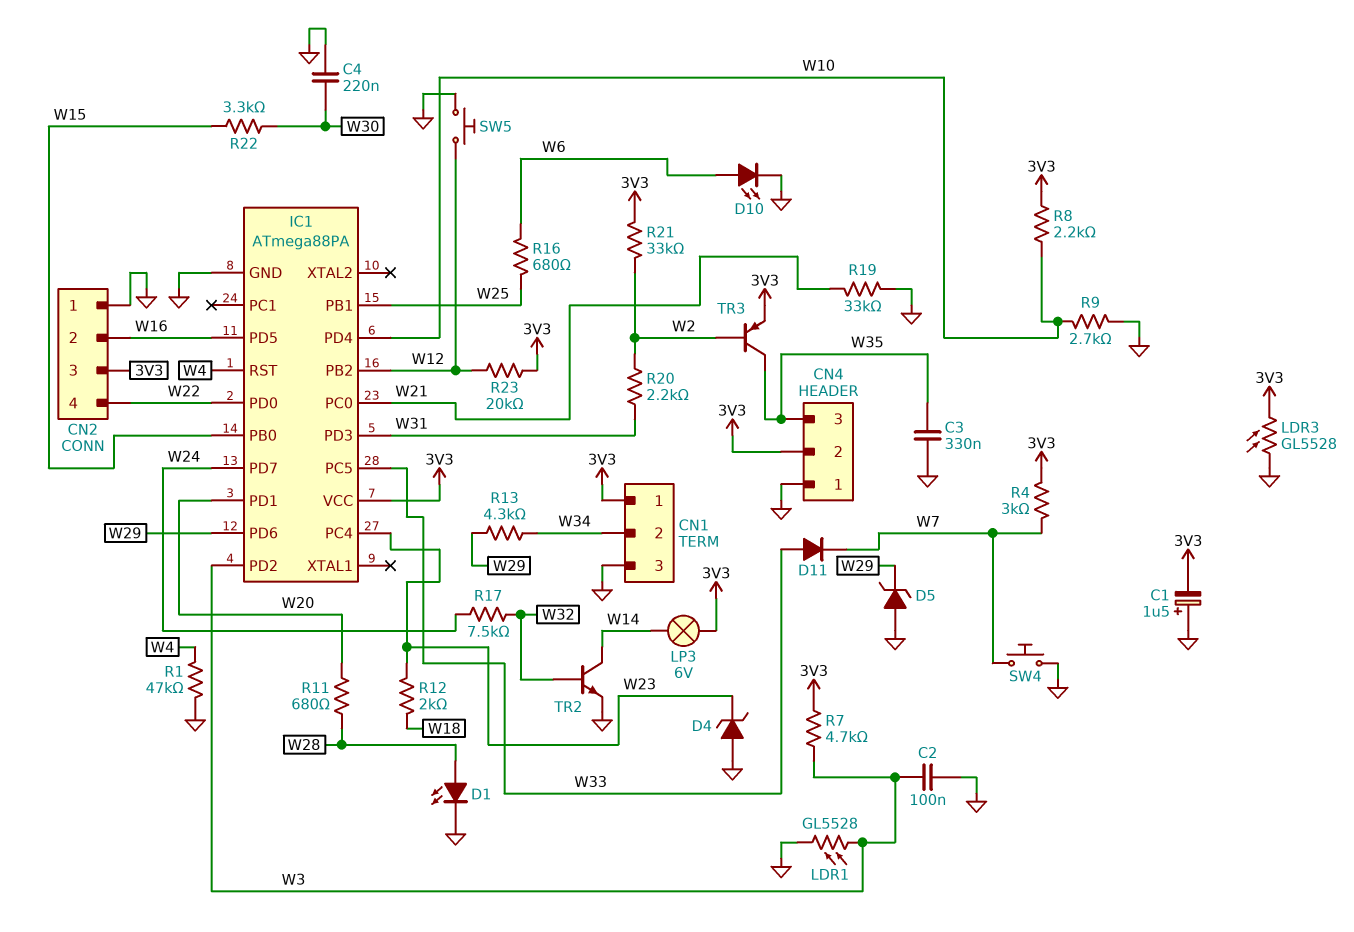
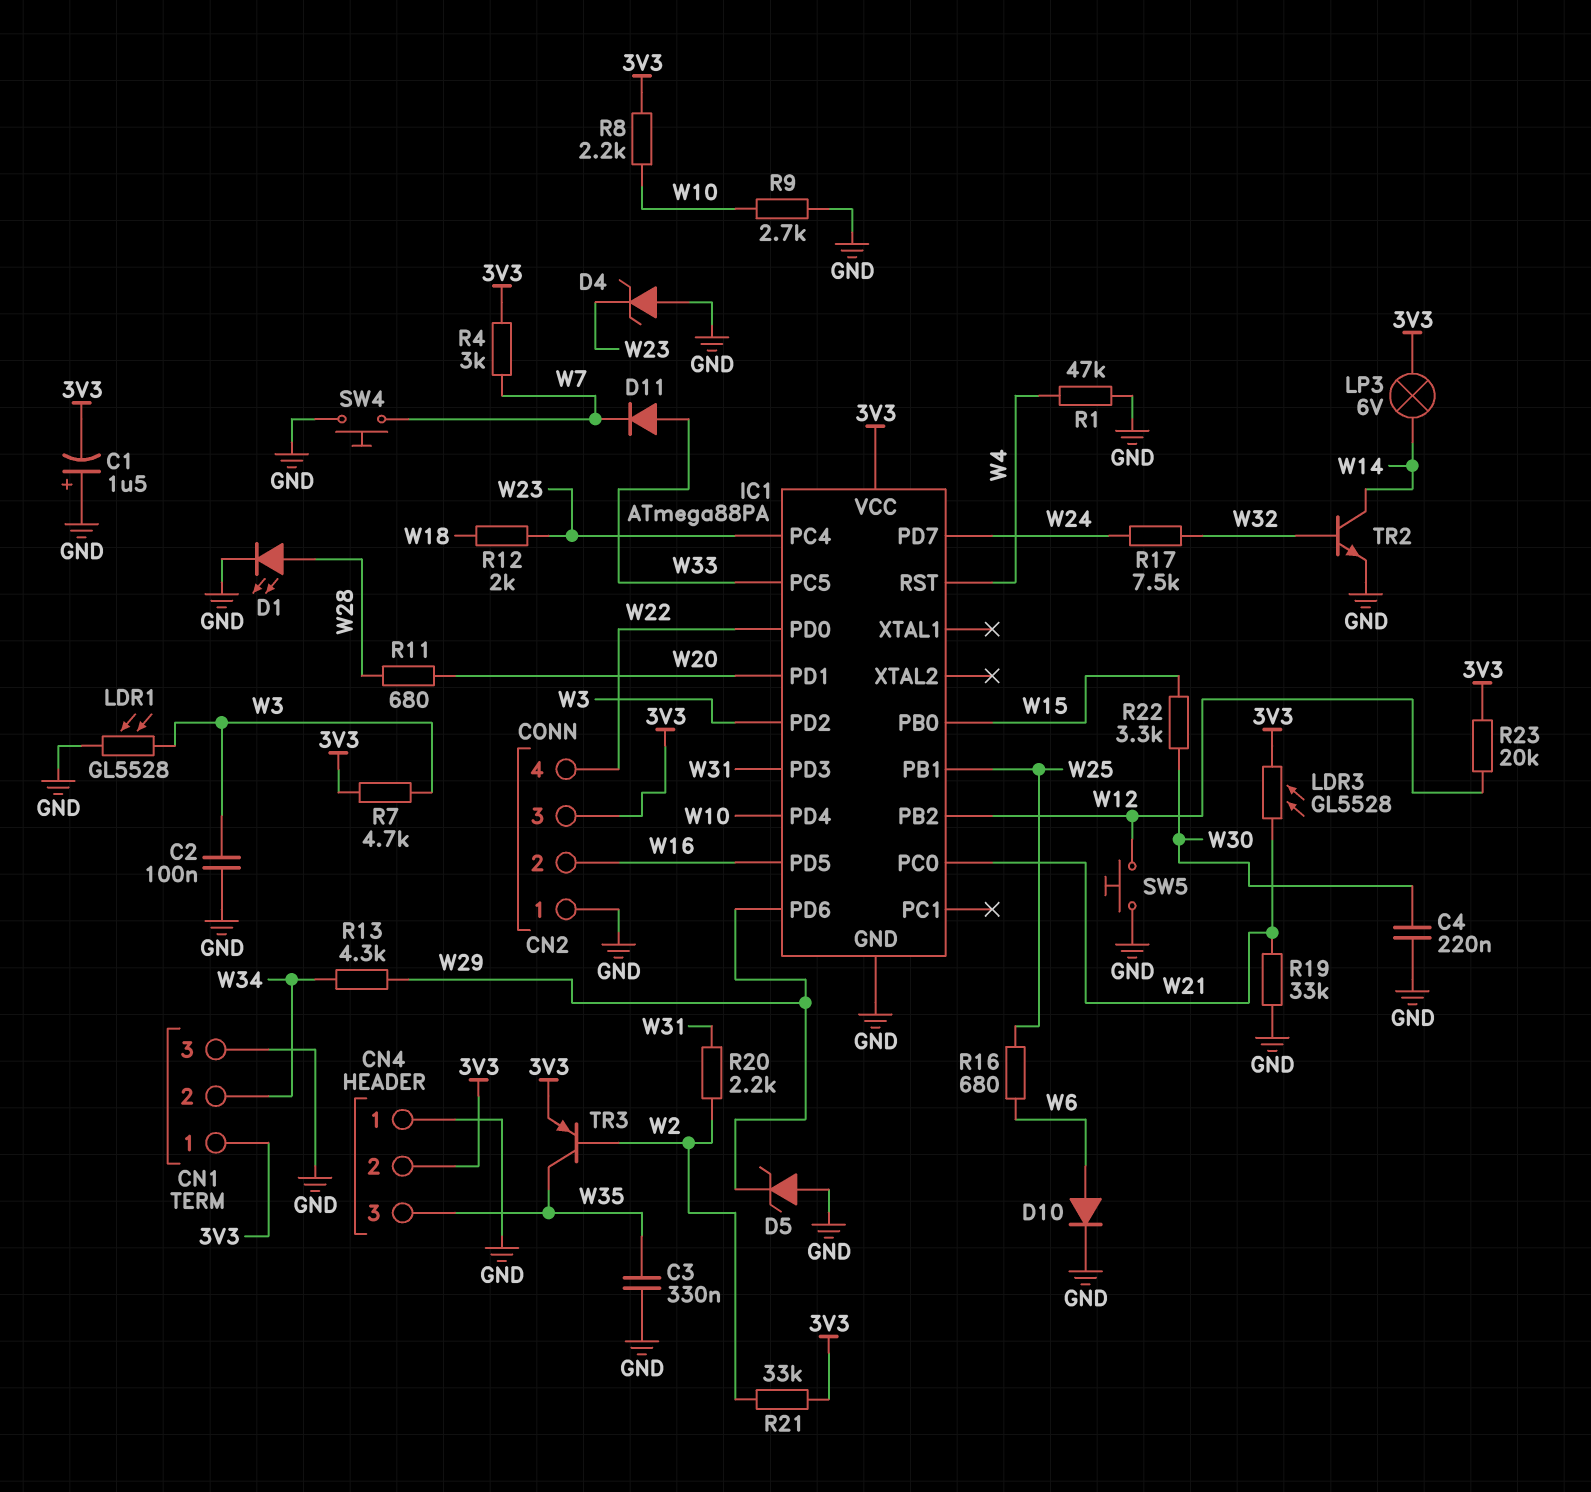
D10: LED (A W6, K GND) -> diode (A W6, K GND)
LDR3: GL5528 (3V3, GND) -> GL5528 (3V3, W21)

